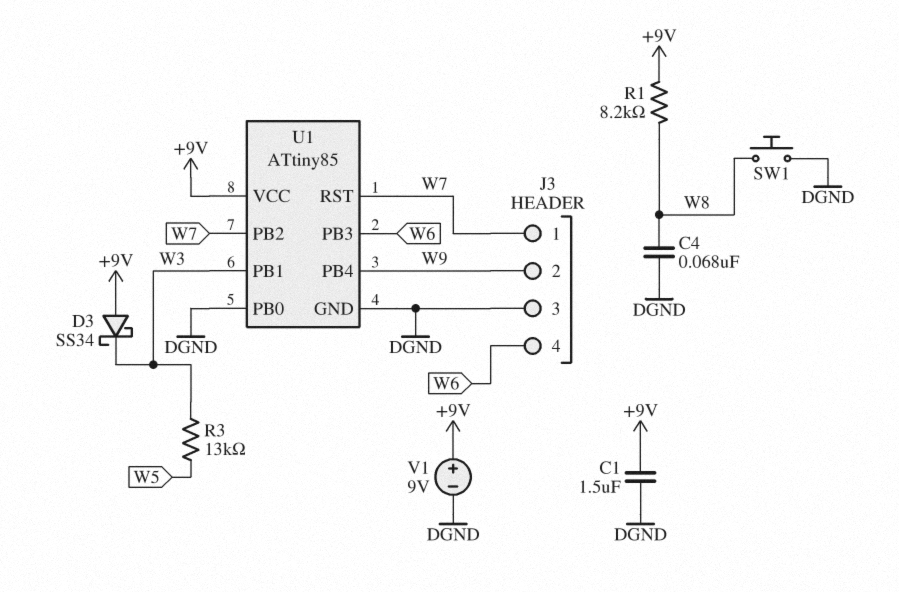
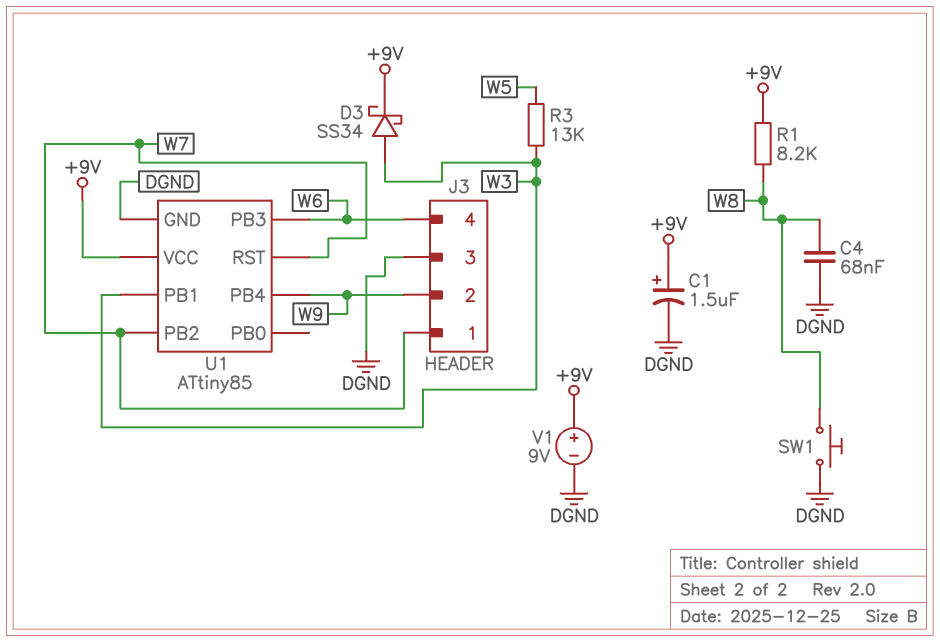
C1: 1.5uF (+9V, DGND) -> 1.5uF (plus +9V, minus DGND)
D3: schottky SS34 (A +9V, K W3) -> schottky SS34 (A W3, K +9V)
U1 pin PB0: DGND -> none

